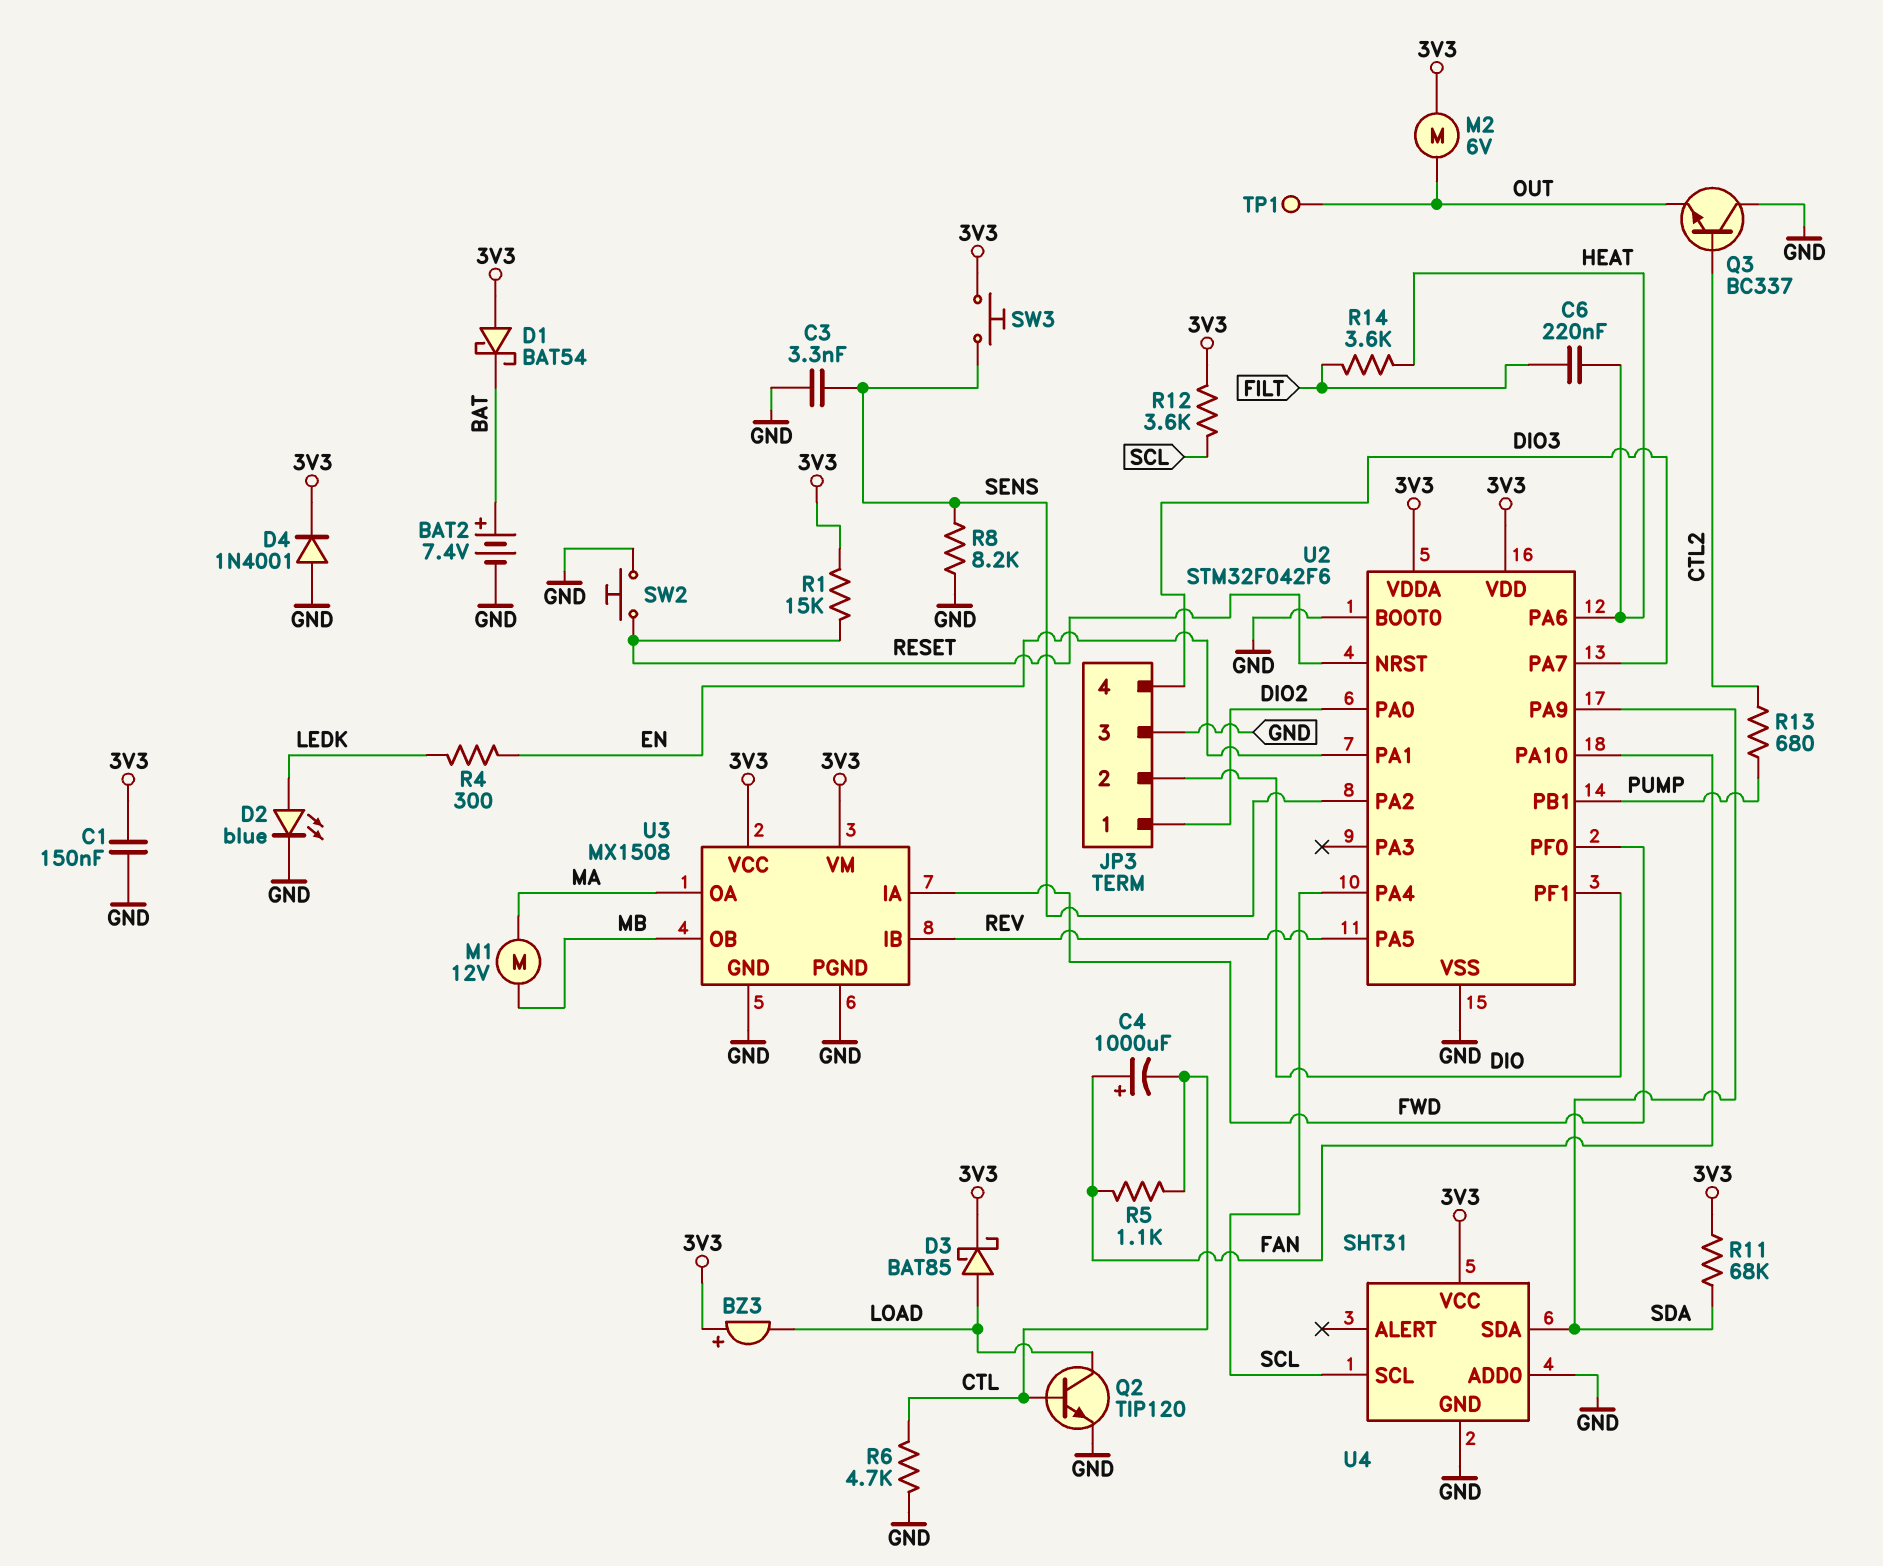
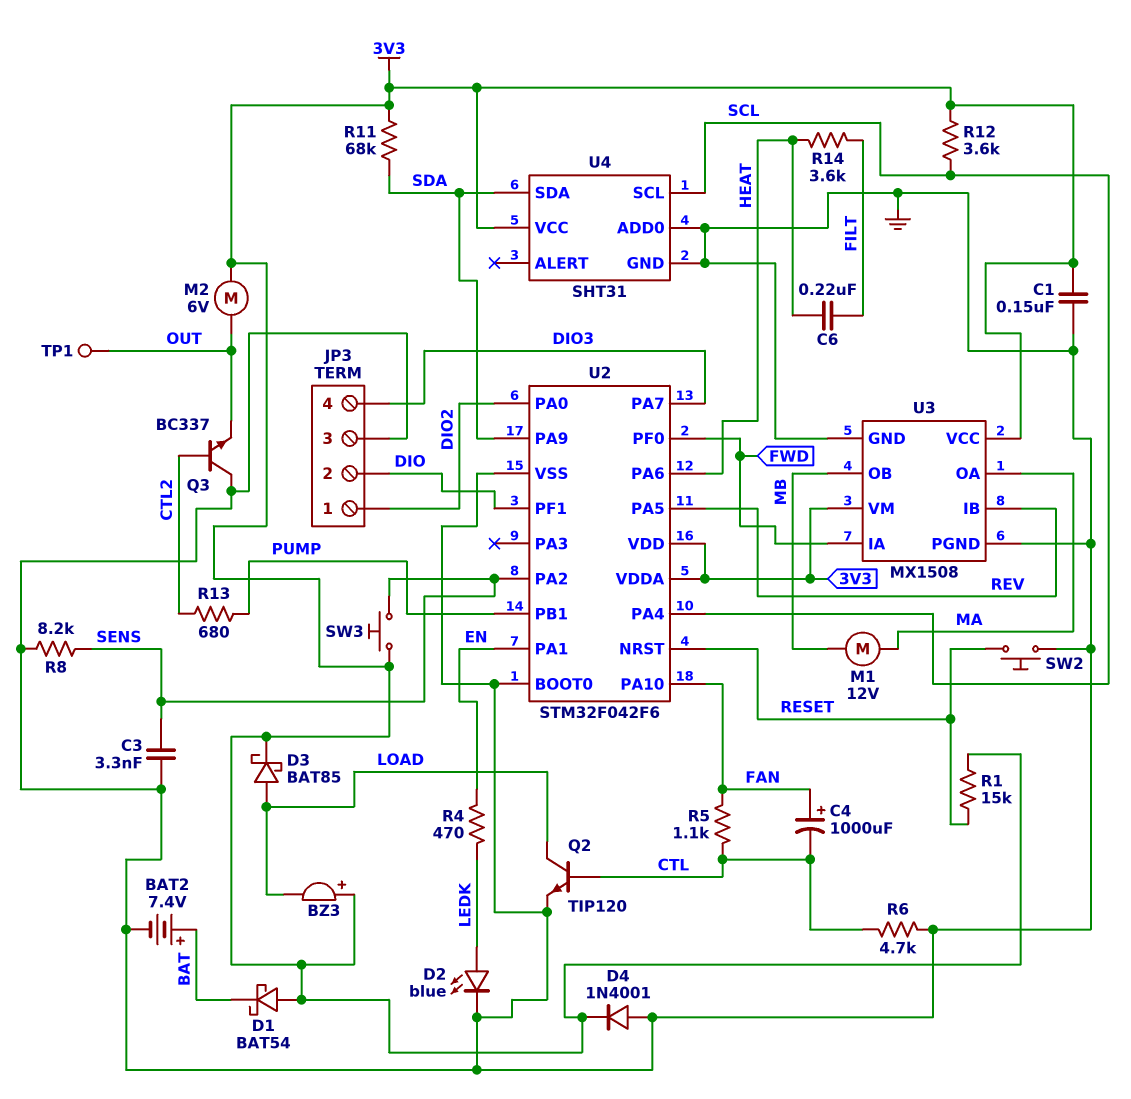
R4: 300 (EN, LEDK) -> 470 (EN, LEDK)

